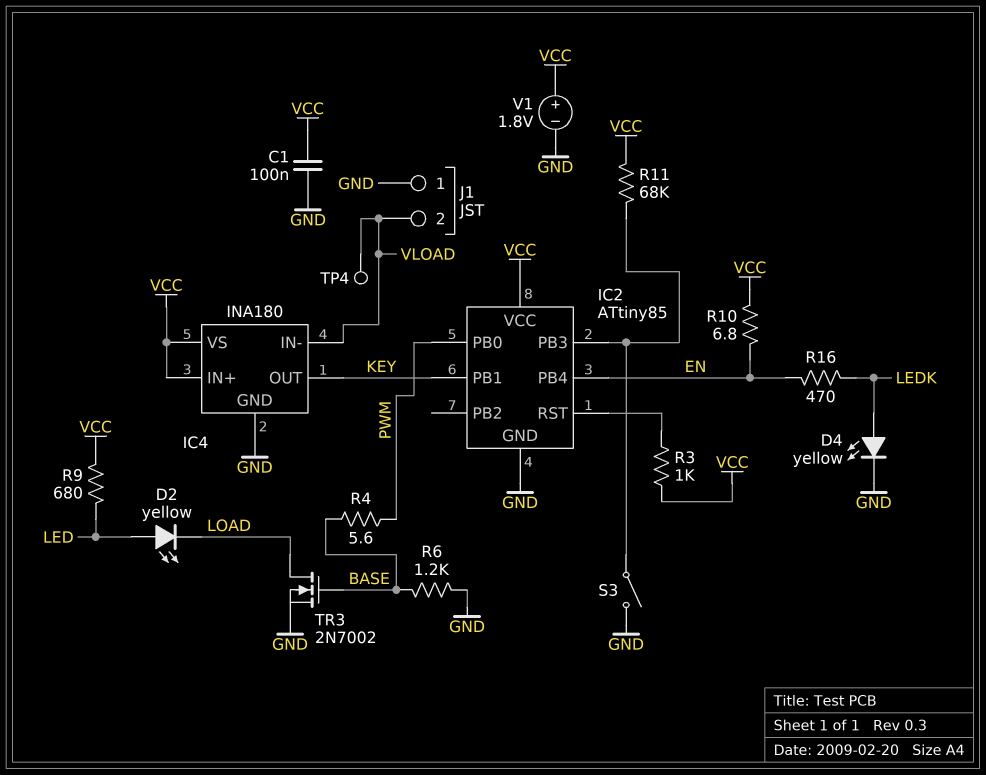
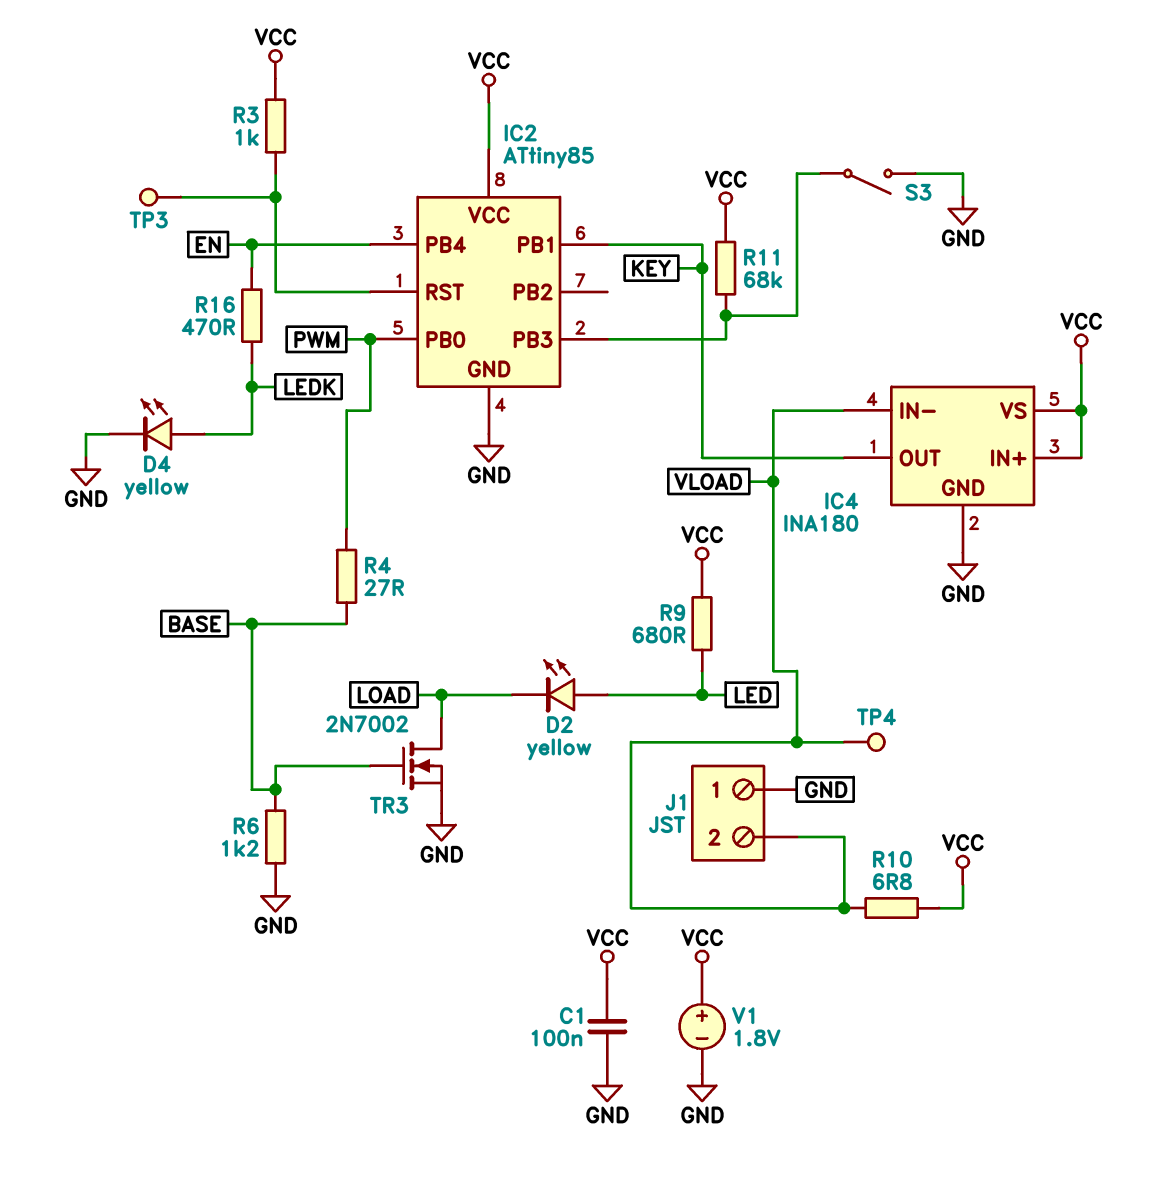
R4: 5.6 (BASE, PWM) -> 27 (BASE, PWM)
R10: 6.8 (EN, VCC) -> 6.8 (VCC, VLOAD)
TP3: none -> test point (IC2/RST)

